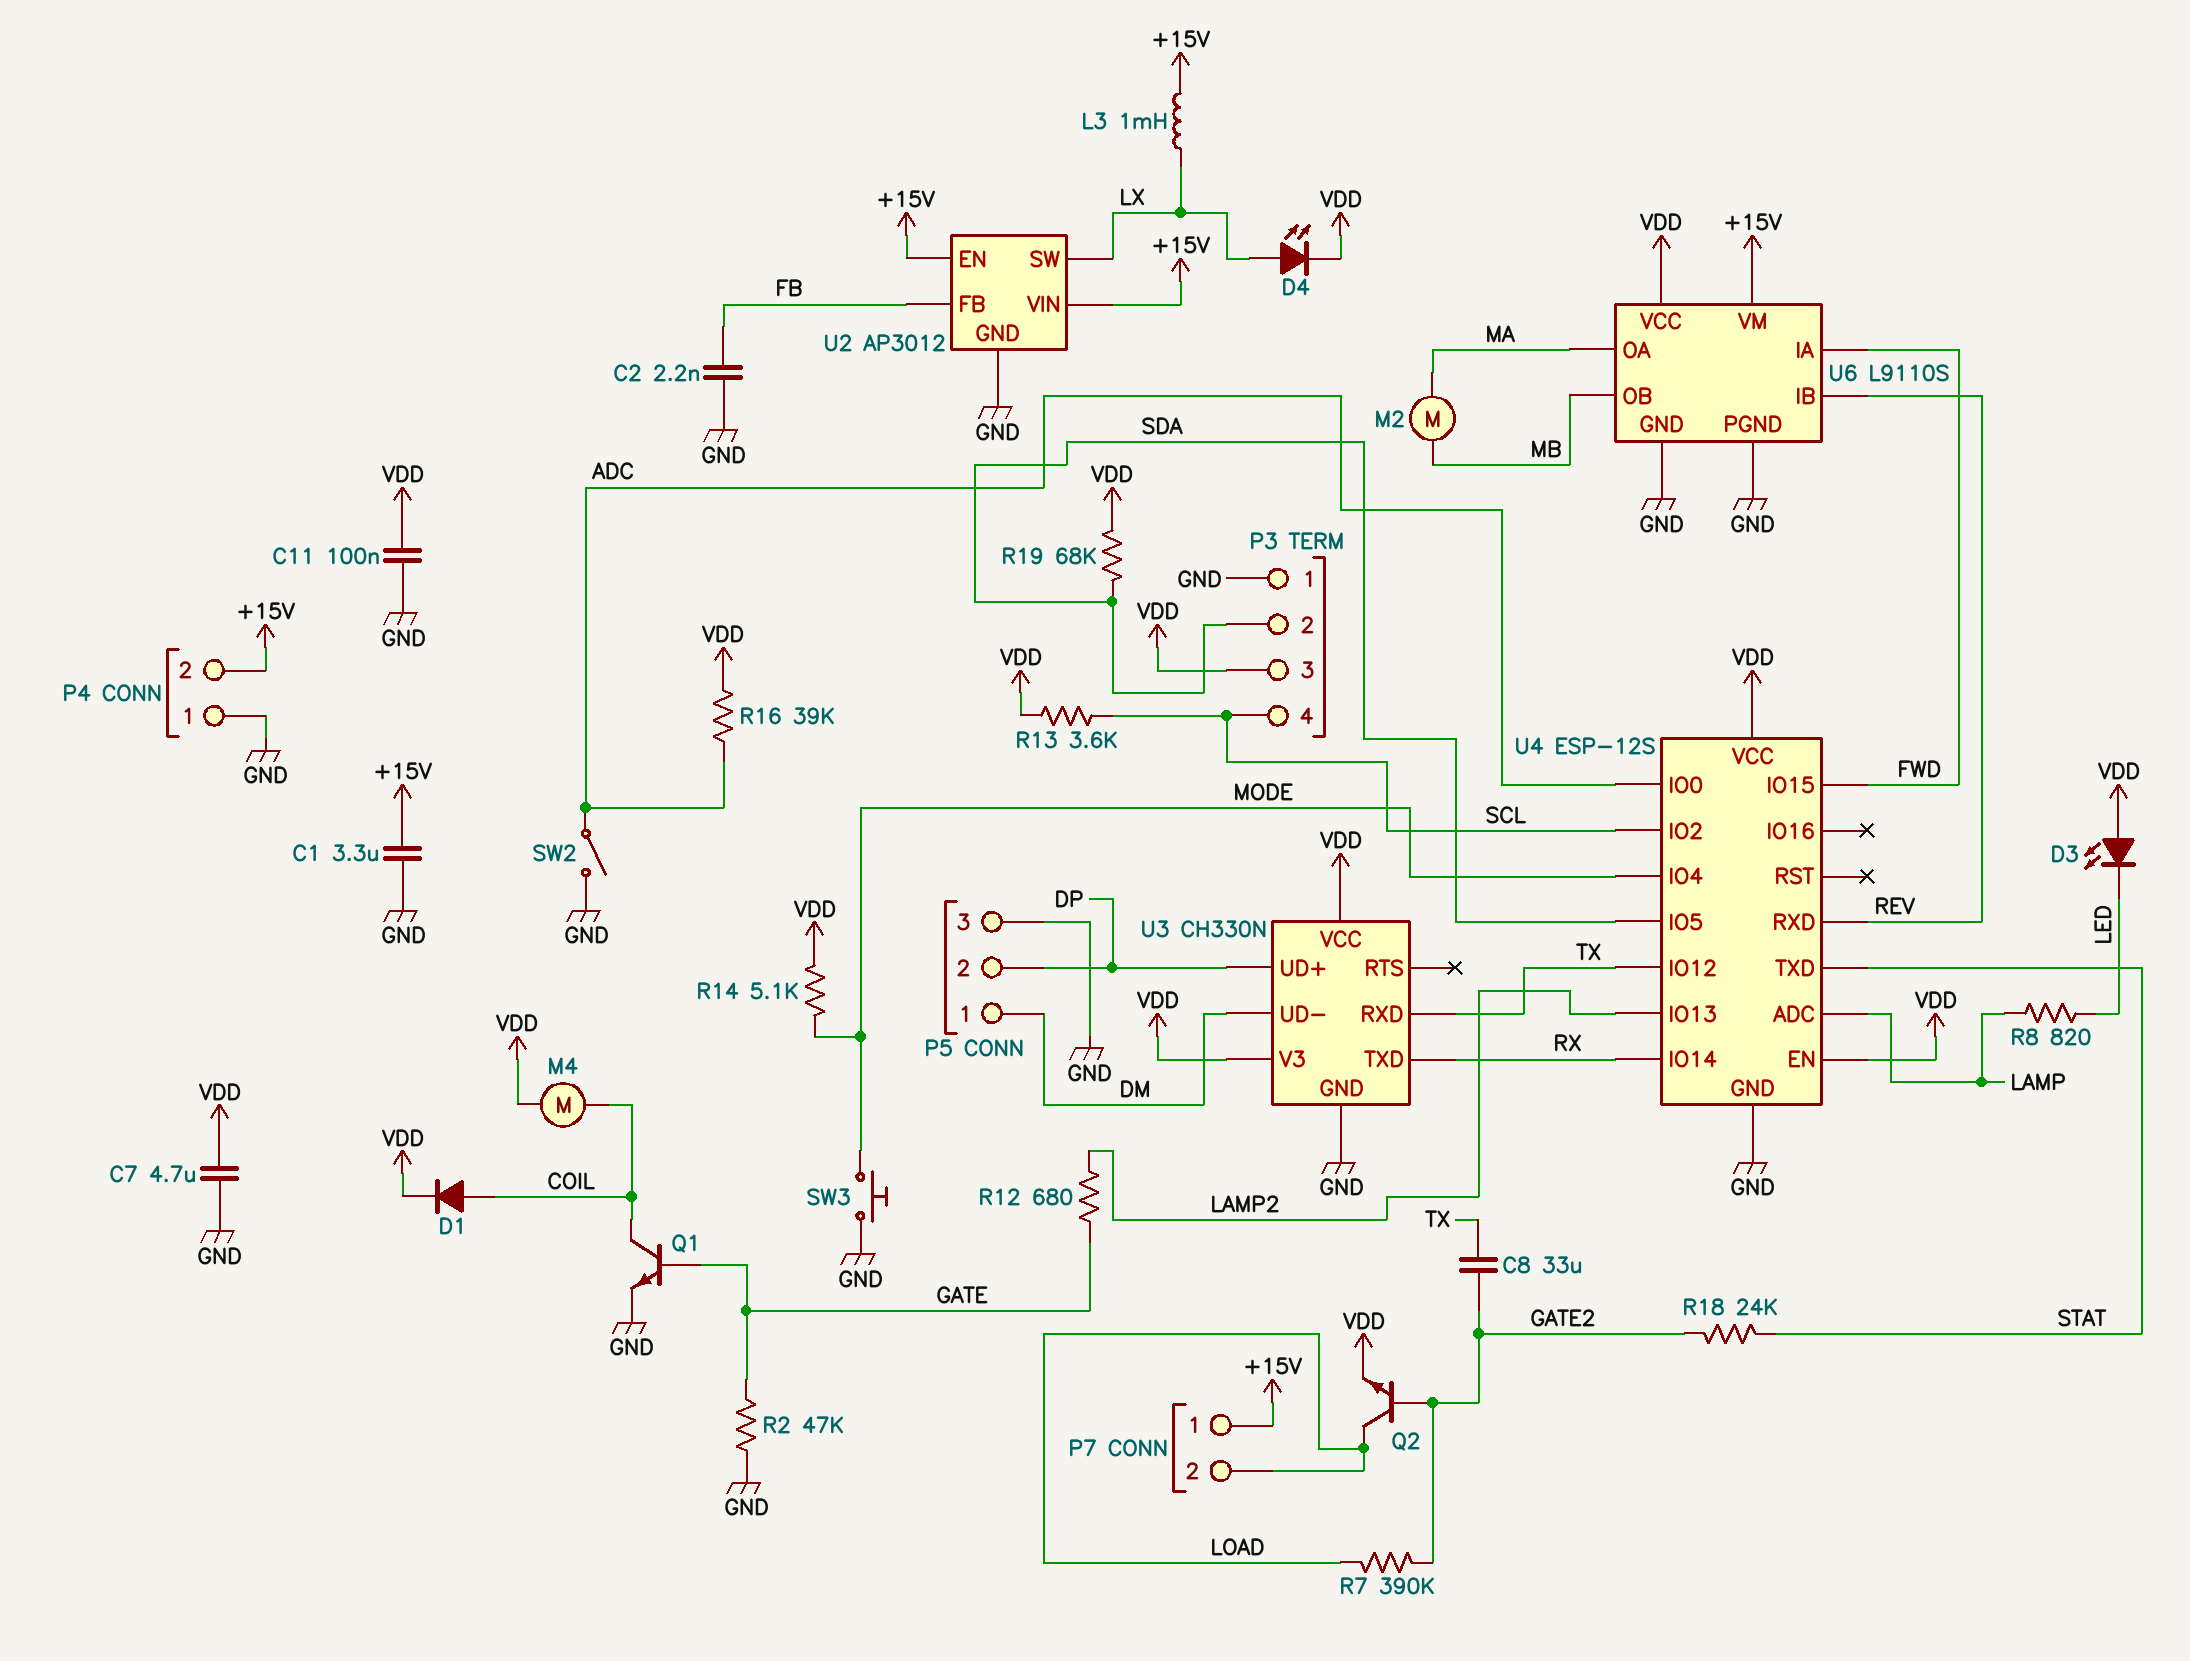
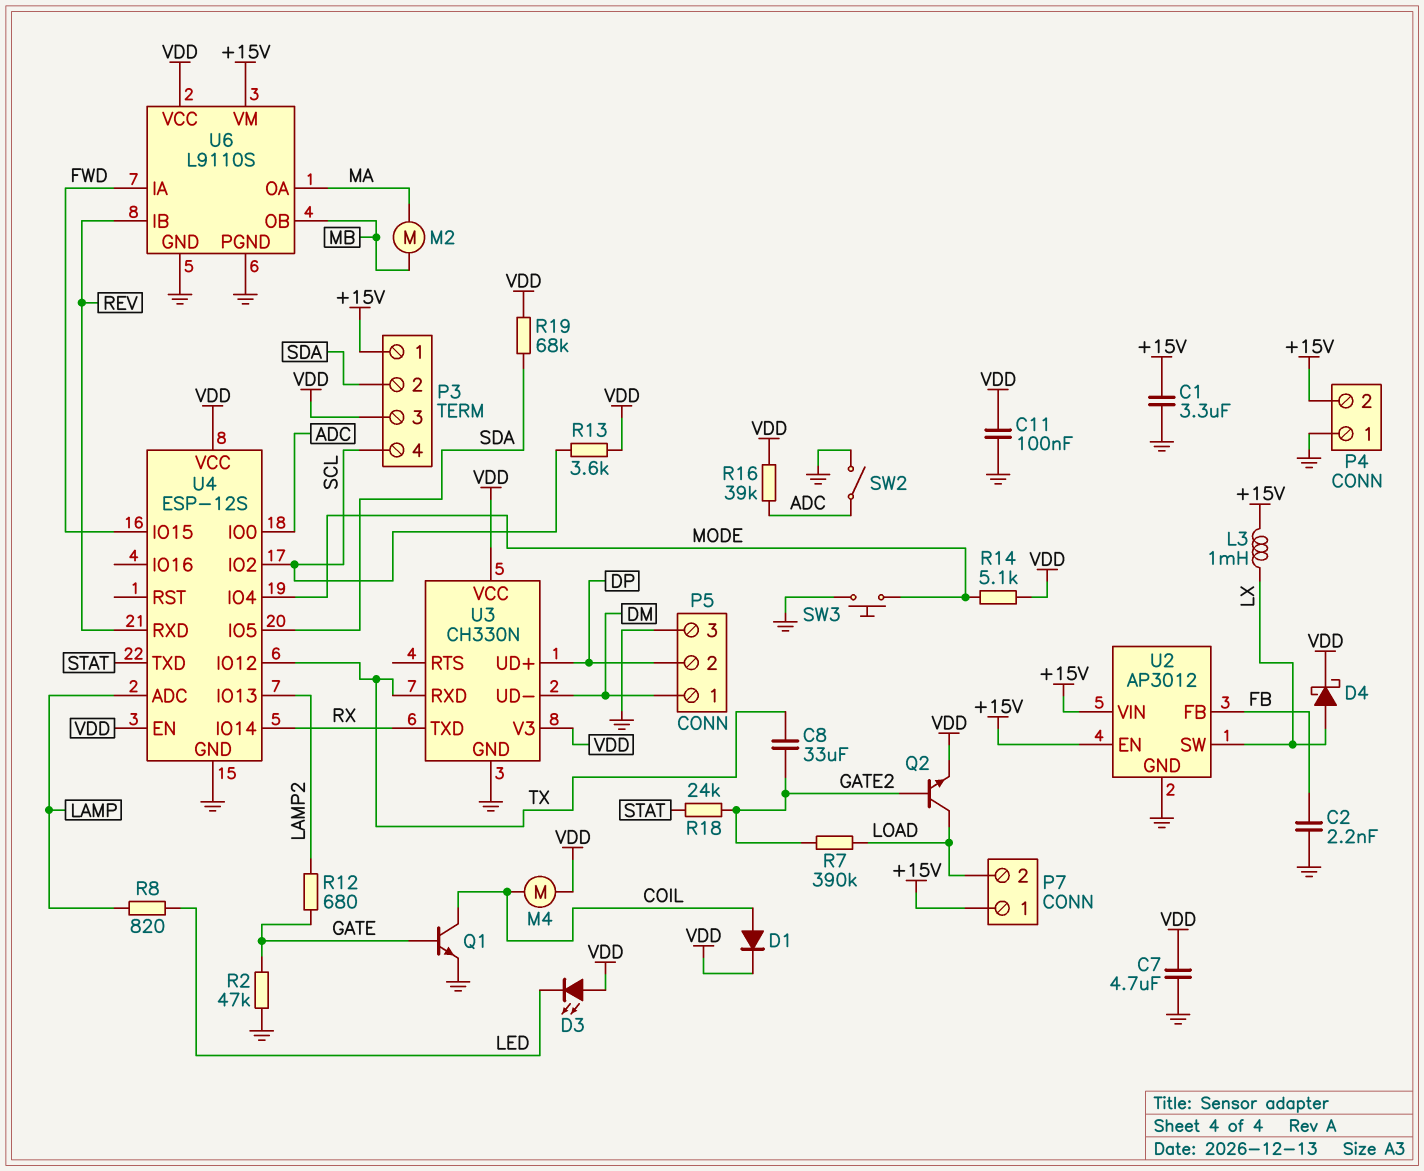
D4: LED (A LX, K VDD) -> schottky (A LX, K VDD)
P3 pin 1: GND -> +15V

